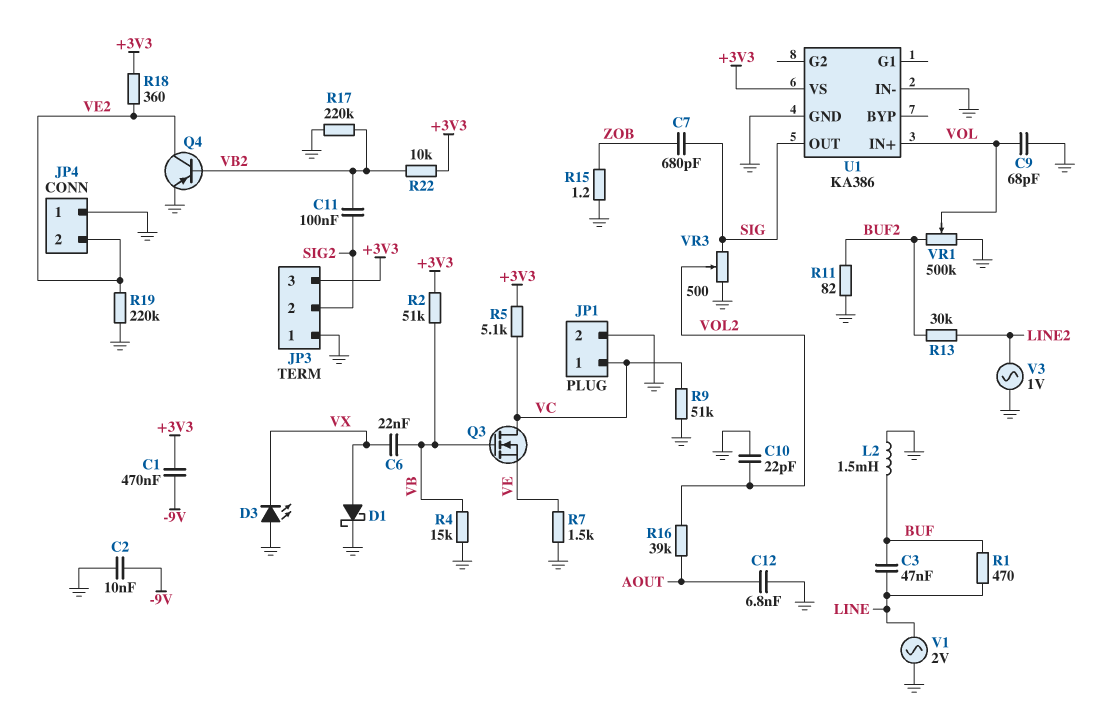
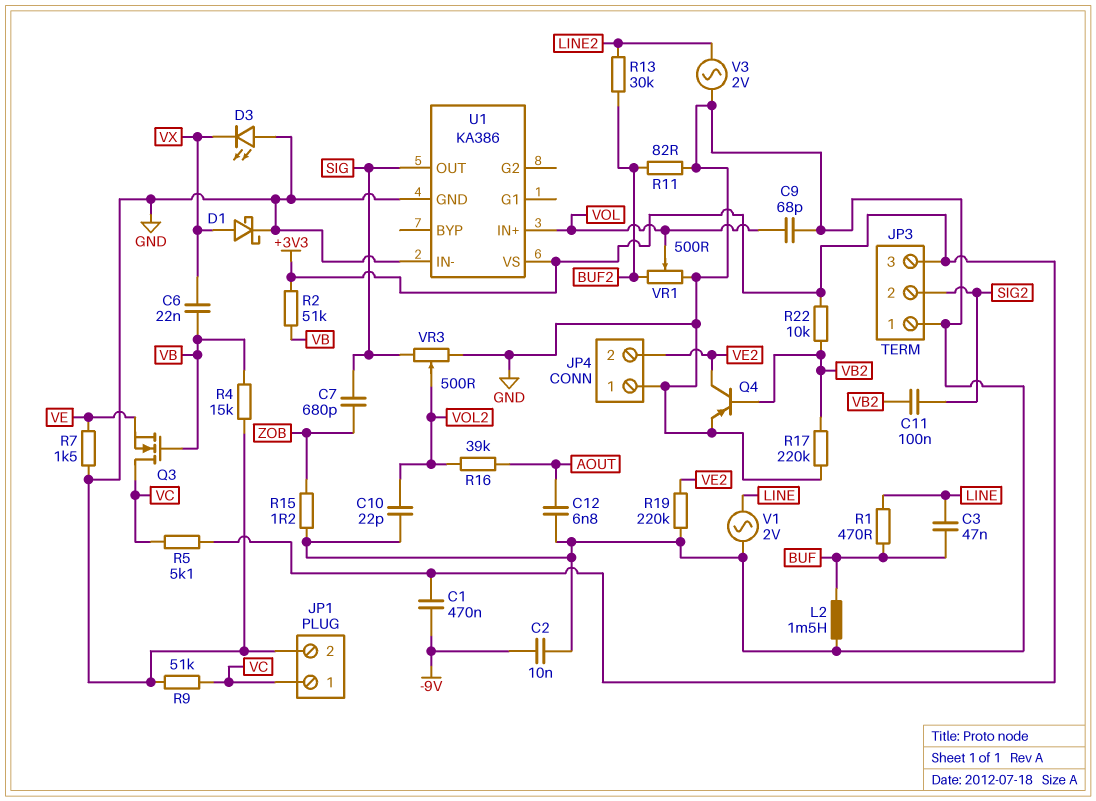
R18: 360 (+3V3, VE2) -> none
V3: AC 1V (GND, LINE2) -> AC 2V (GND, LINE2)
VR1: 500k (BUF2, GND, wiper VOL) -> 500 (BUF2, GND, wiper VOL)

